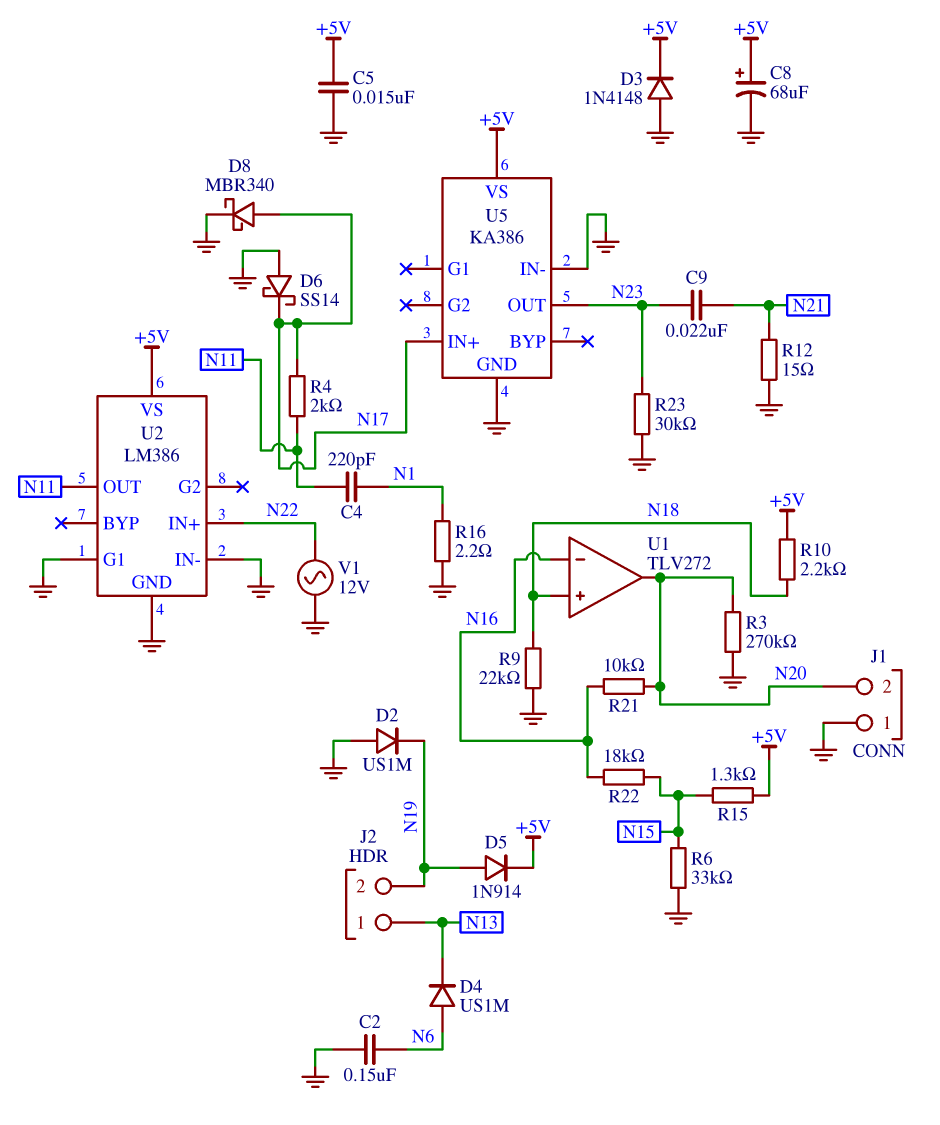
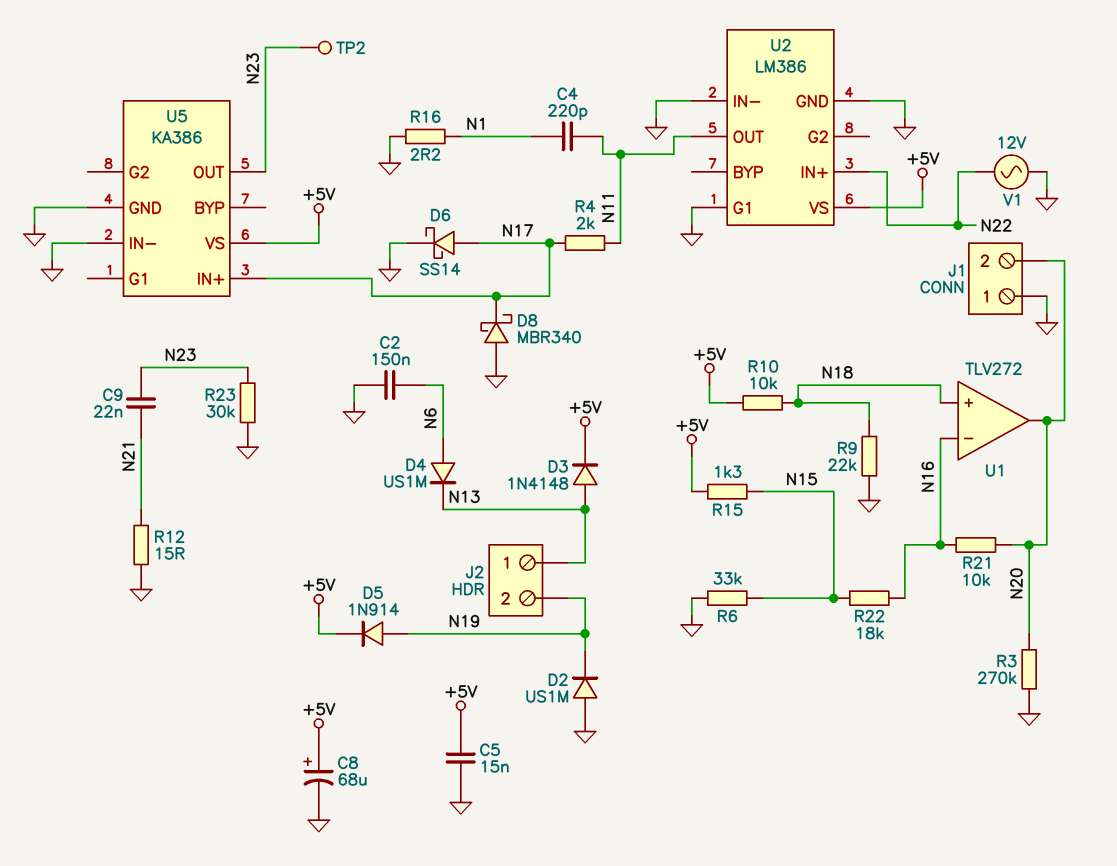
D3: diode 1N4148 (A GND, K +5V) -> diode 1N4148 (A N13, K +5V)
D6: schottky SS14 (A GND, K N17) -> schottky SS14 (A N17, K GND)
D8: schottky MBR340 (A N17, K GND) -> schottky MBR340 (A GND, K N17)
R10: 2.2k (+5V, N18) -> 10k (+5V, N18)
TP2: none -> test point (N23)

